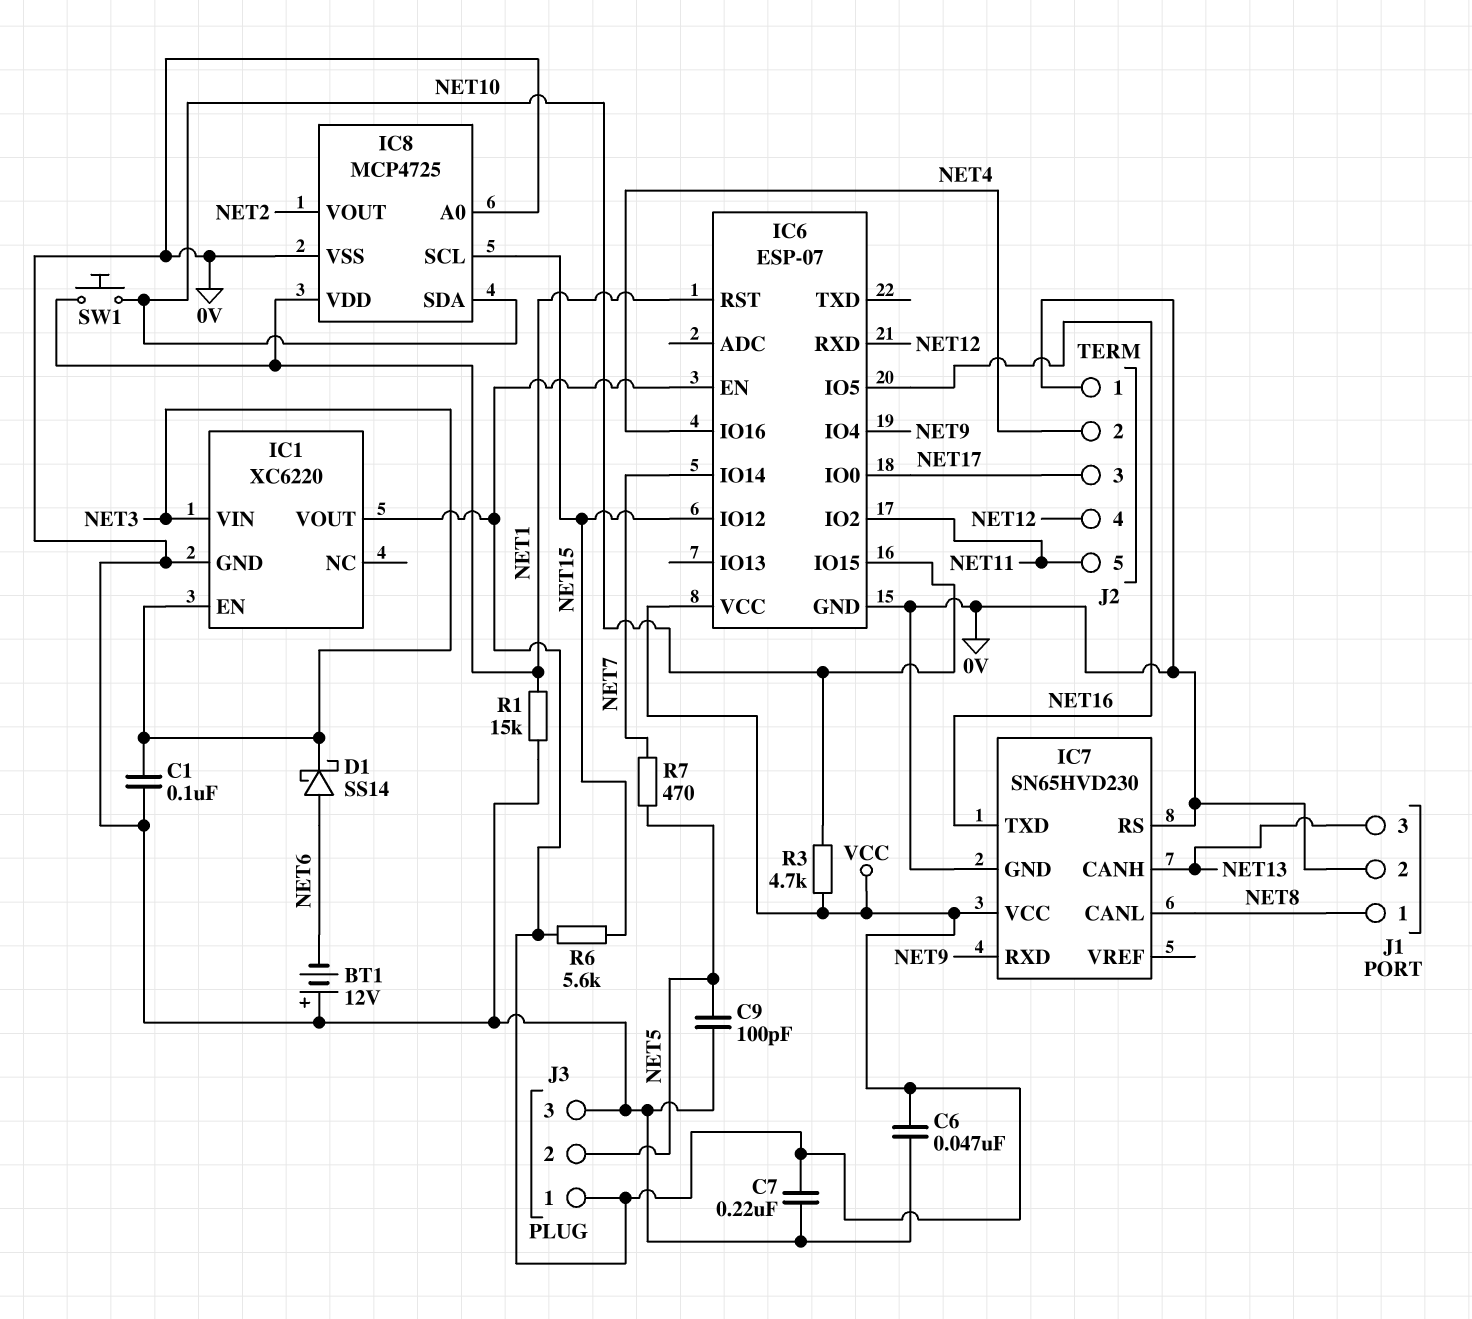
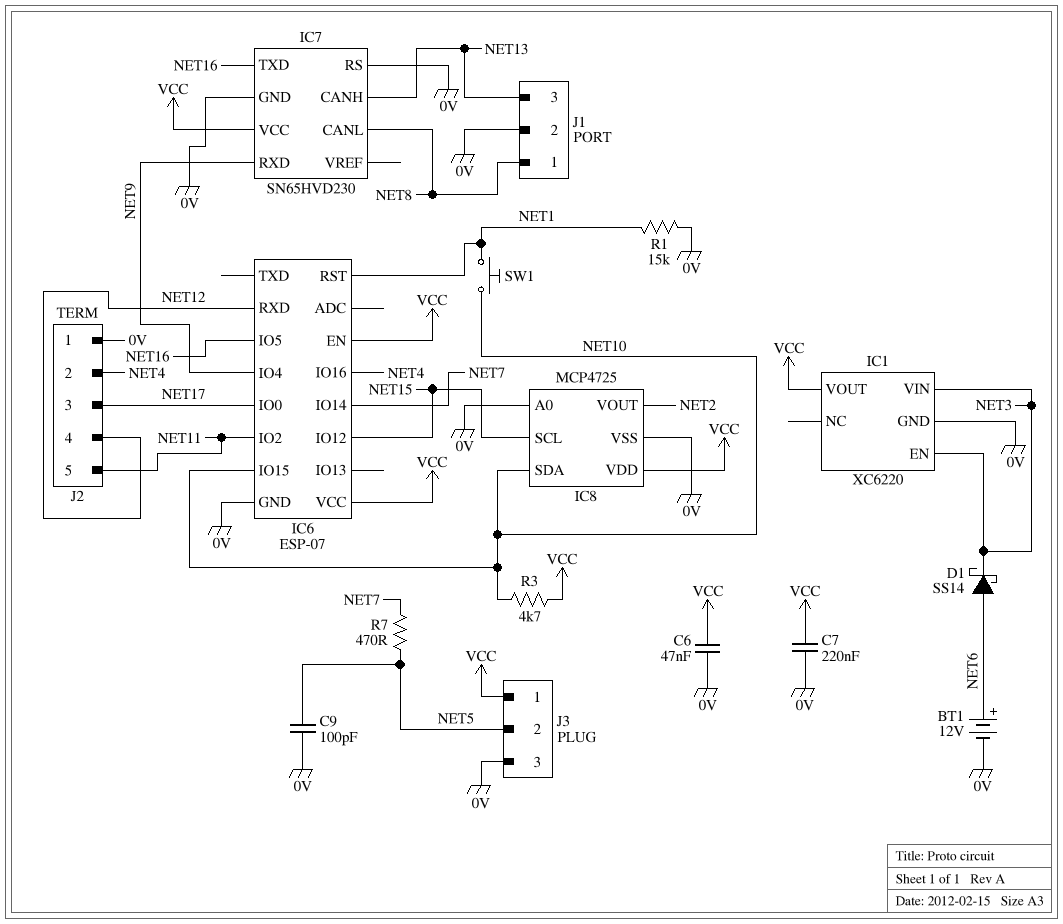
BT1: 12V (plus 0V, minus NET6) -> 12V (plus NET6, minus 0V)
C1: 100nF (0V, NET3) -> none
IC8 pin VDD: NET1 -> VCC
R6: 5.6k (NET15, VCC) -> none

